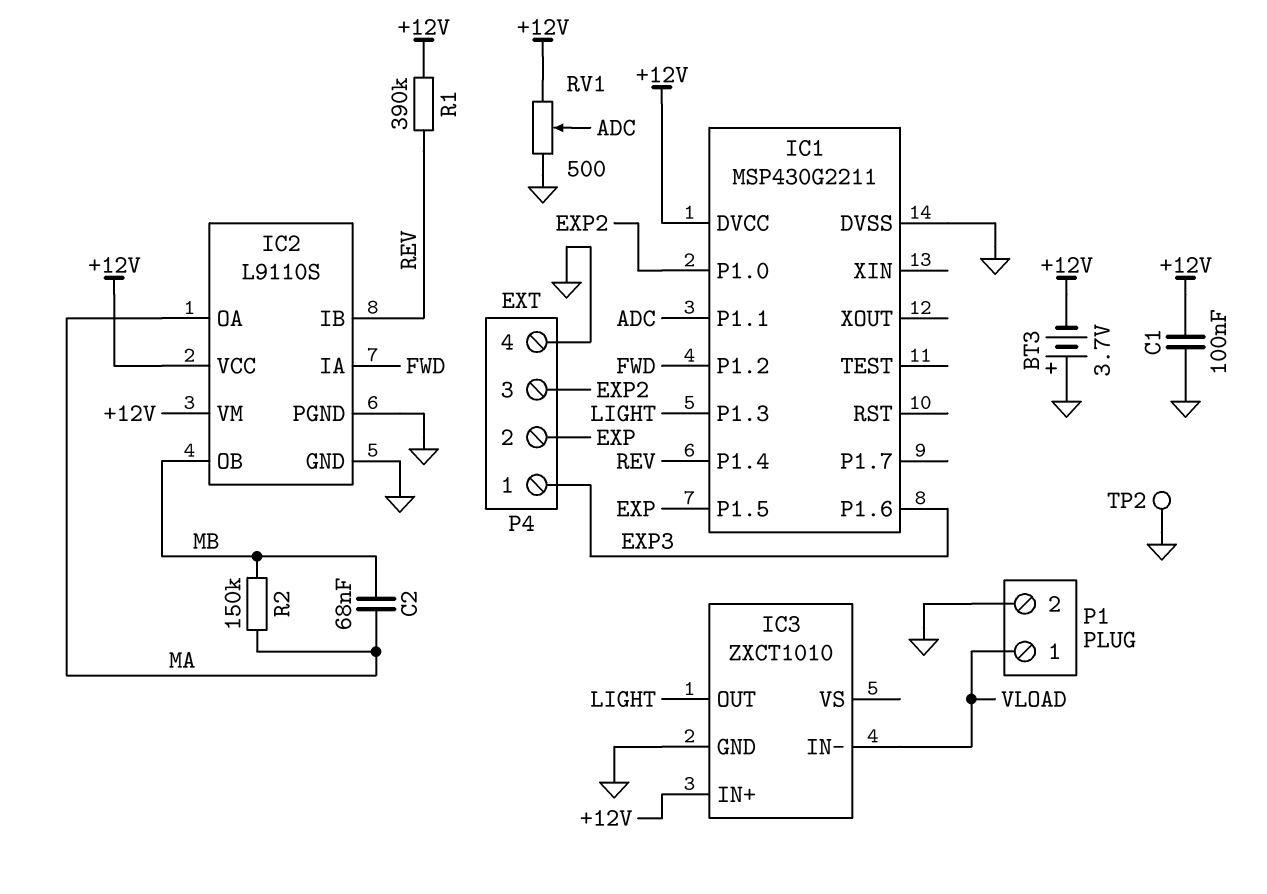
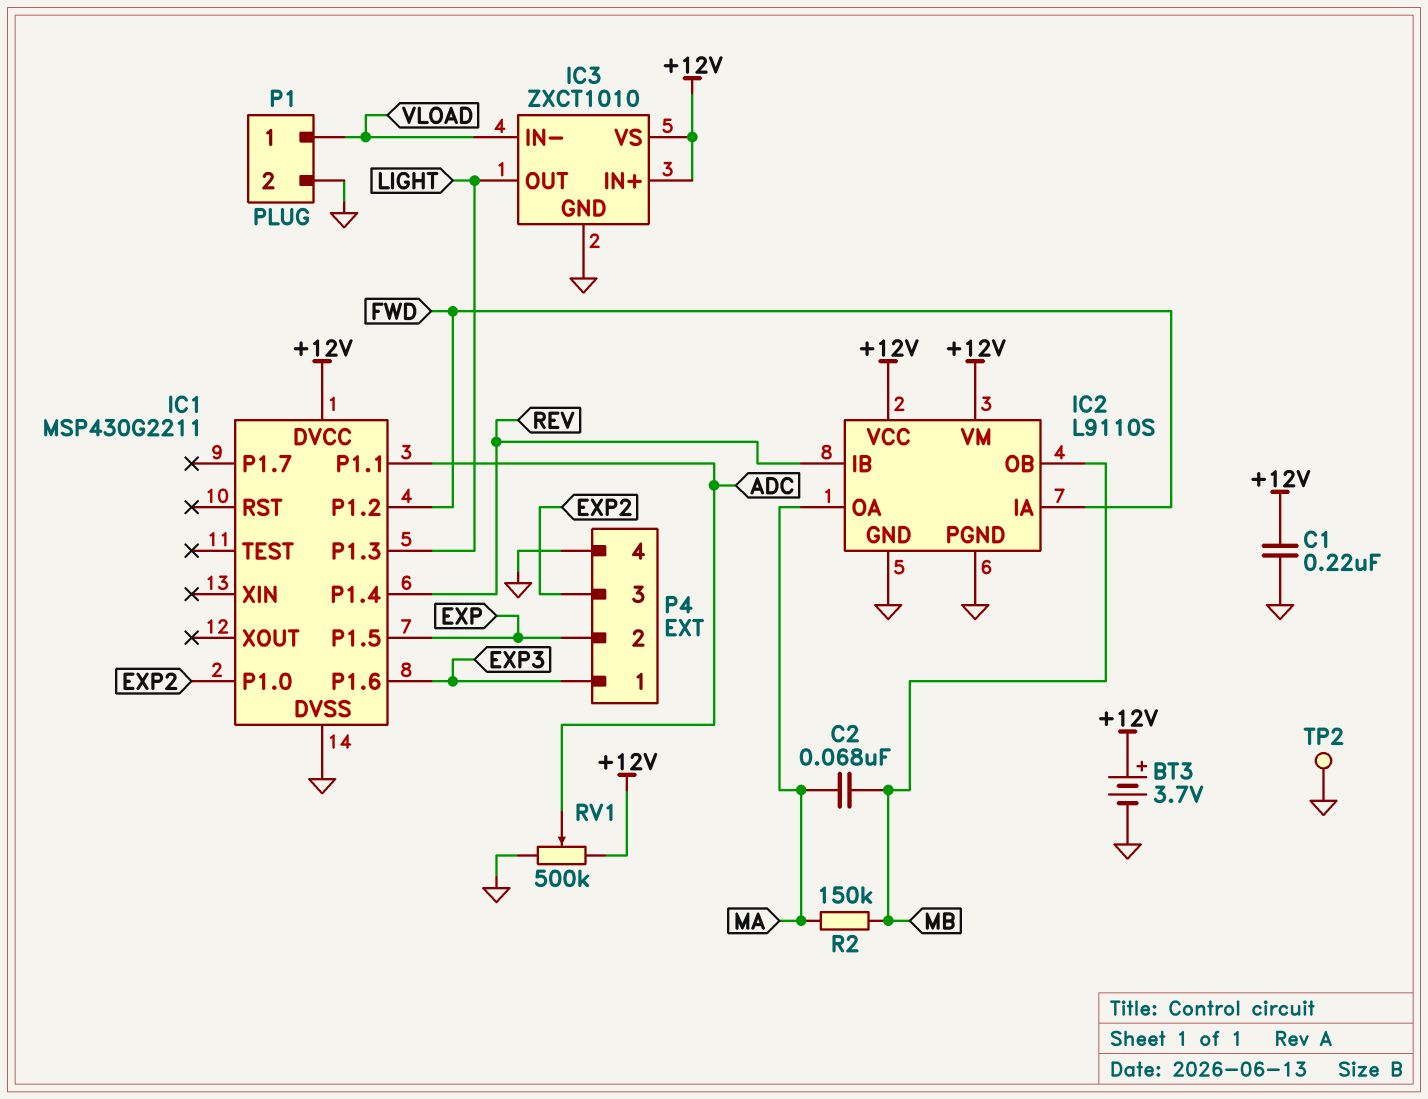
BT3: 3.7V (plus GND, minus +12V) -> 3.7V (plus +12V, minus GND)
C1: 100nF (+12V, GND) -> 220nF (+12V, GND)
IC3 pin VS: none -> +12V
R1: 390k (+12V, REV) -> none
RV1: 500 (+12V, GND, wiper ADC) -> 500k (+12V, GND, wiper ADC)

